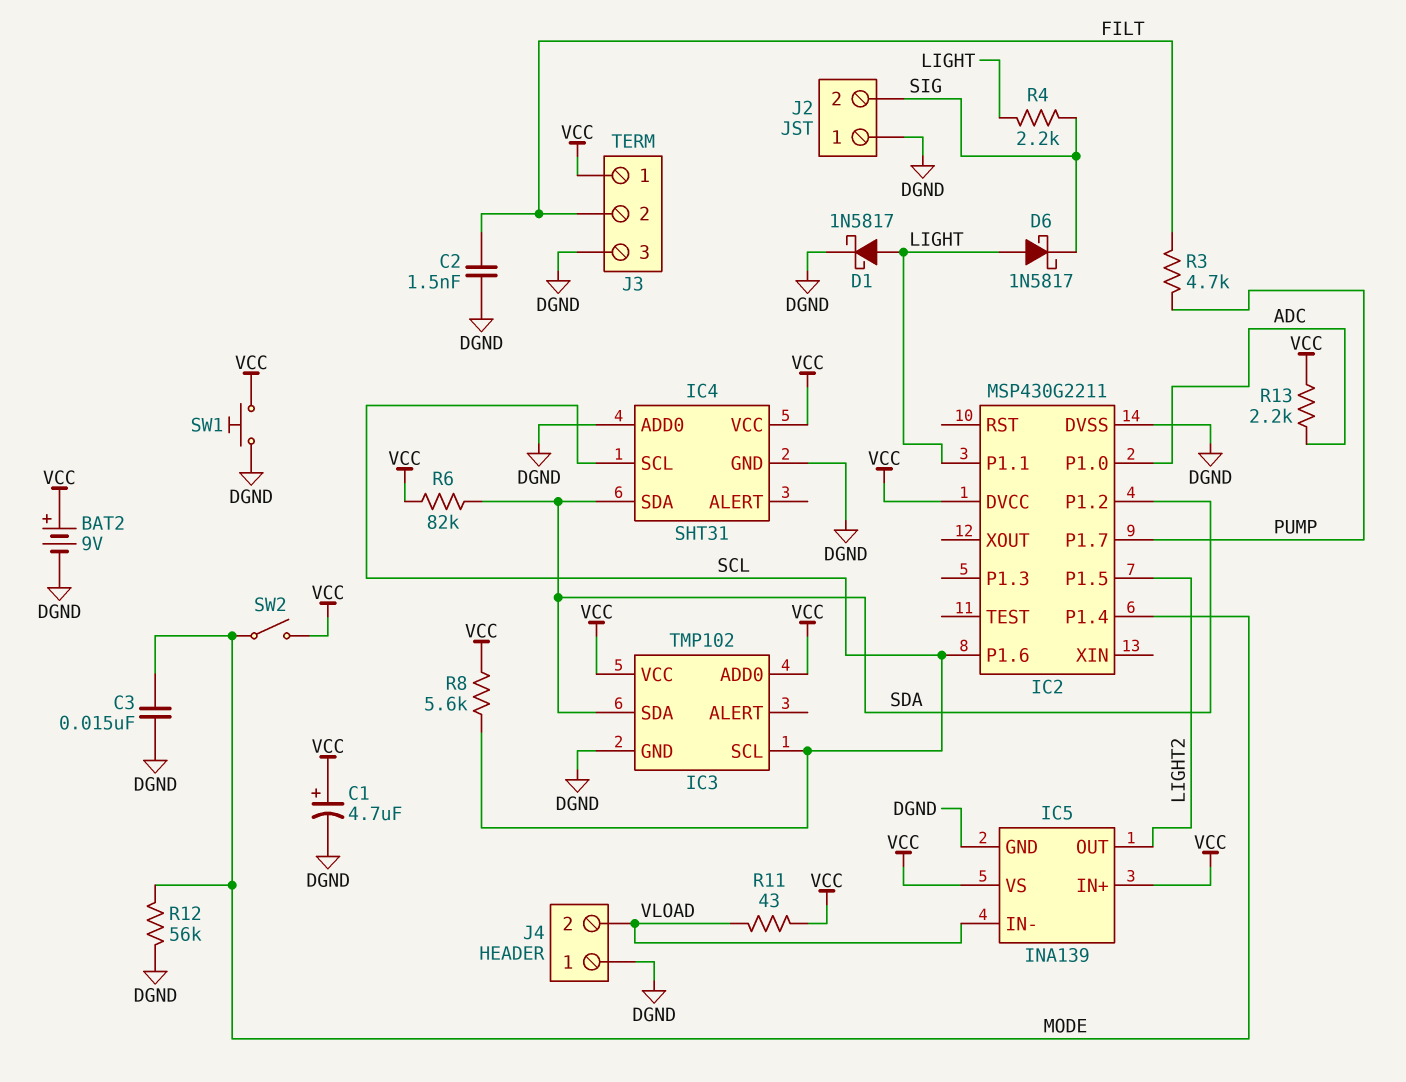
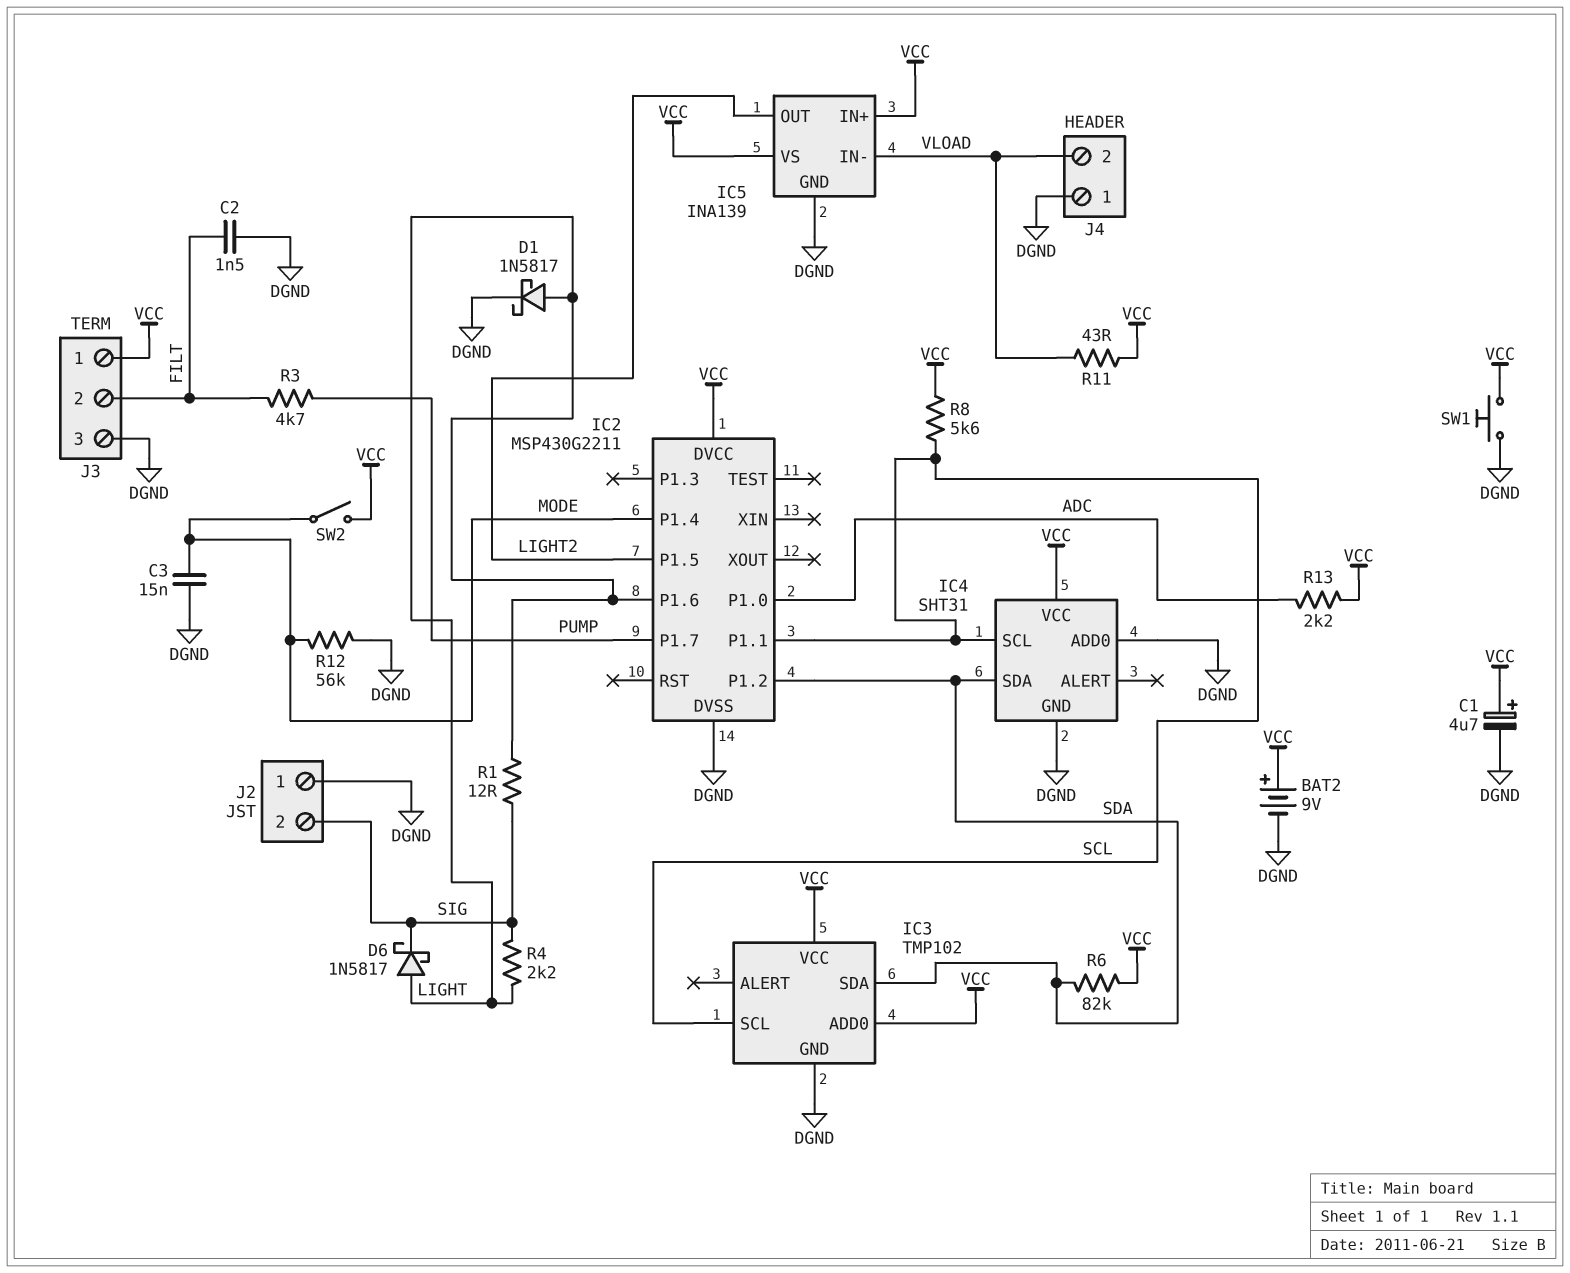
IC2 pin P1.1: LIGHT -> SCL
IC2 pin P1.6: SCL -> LIGHT
R1: none -> 12 (LIGHT, SIG)

